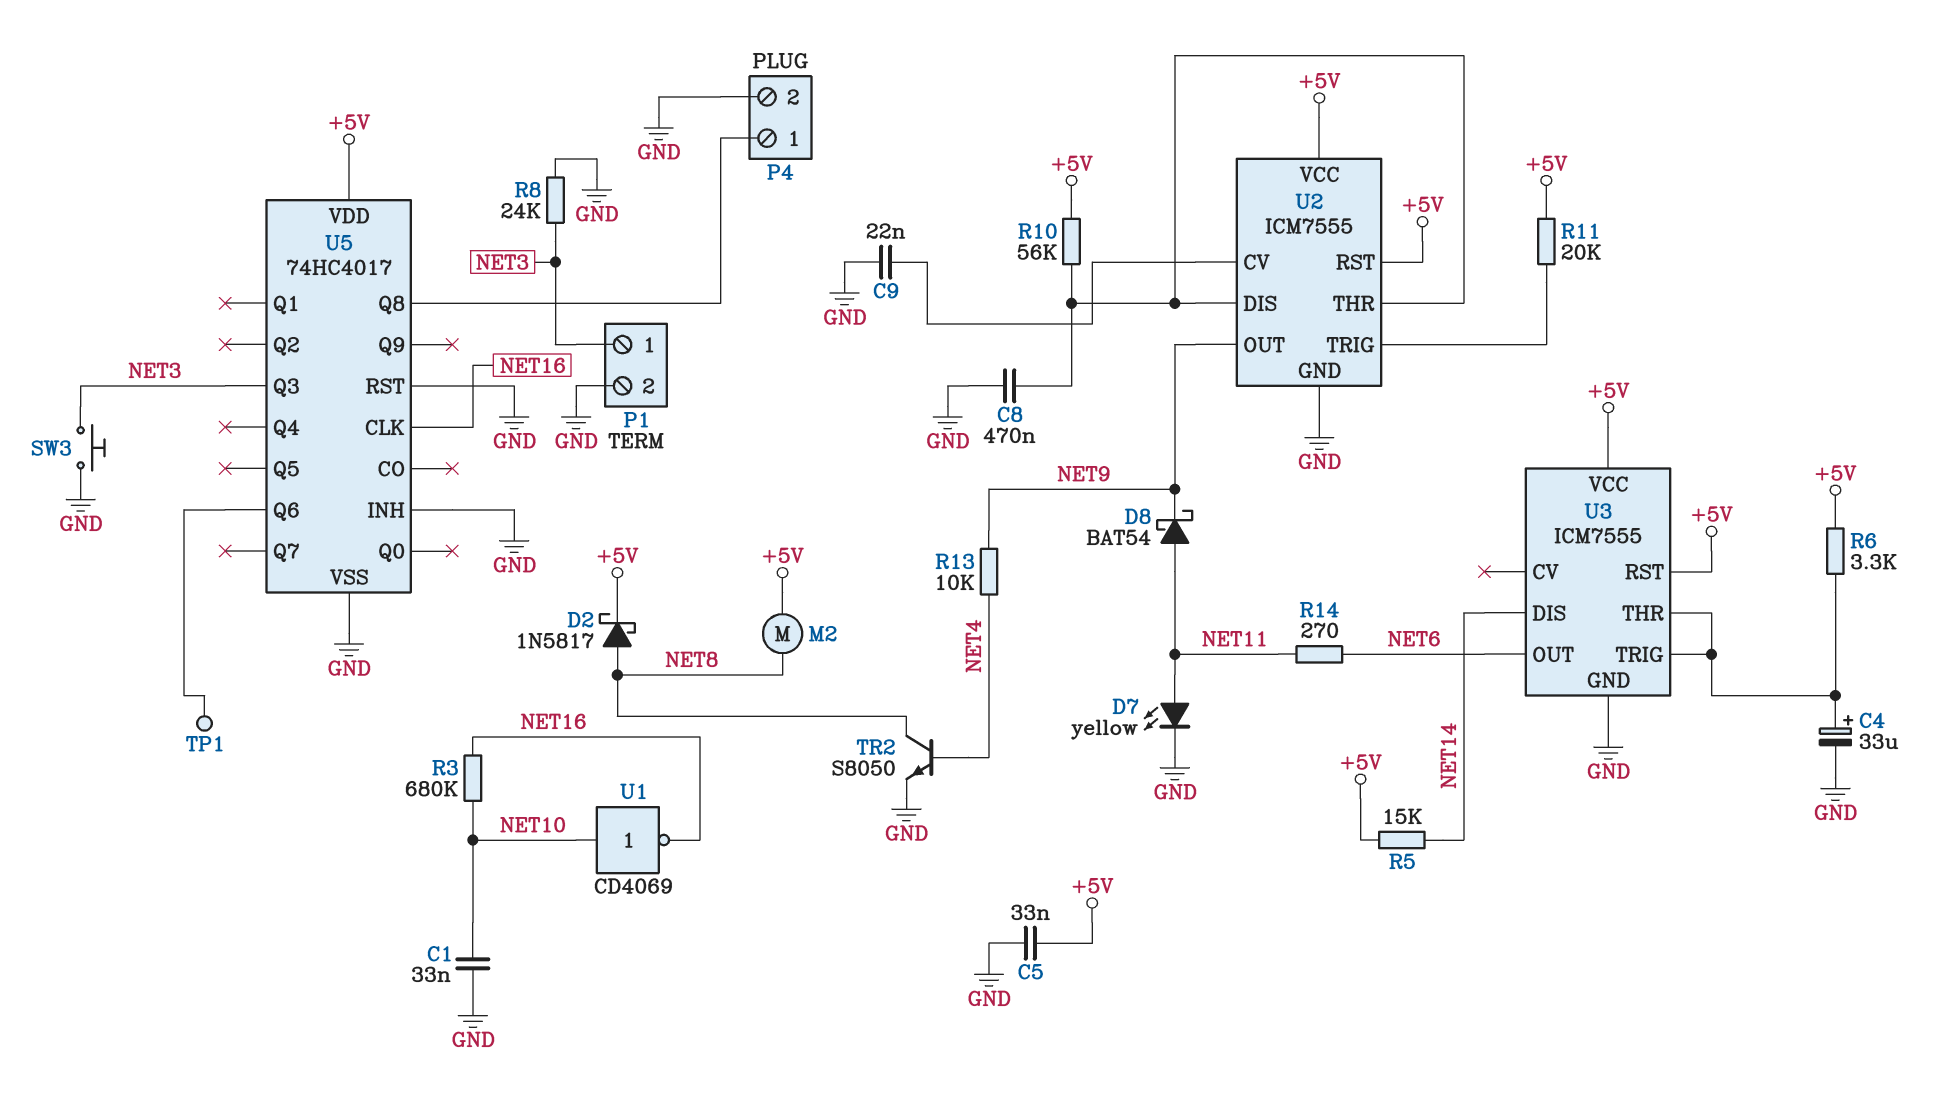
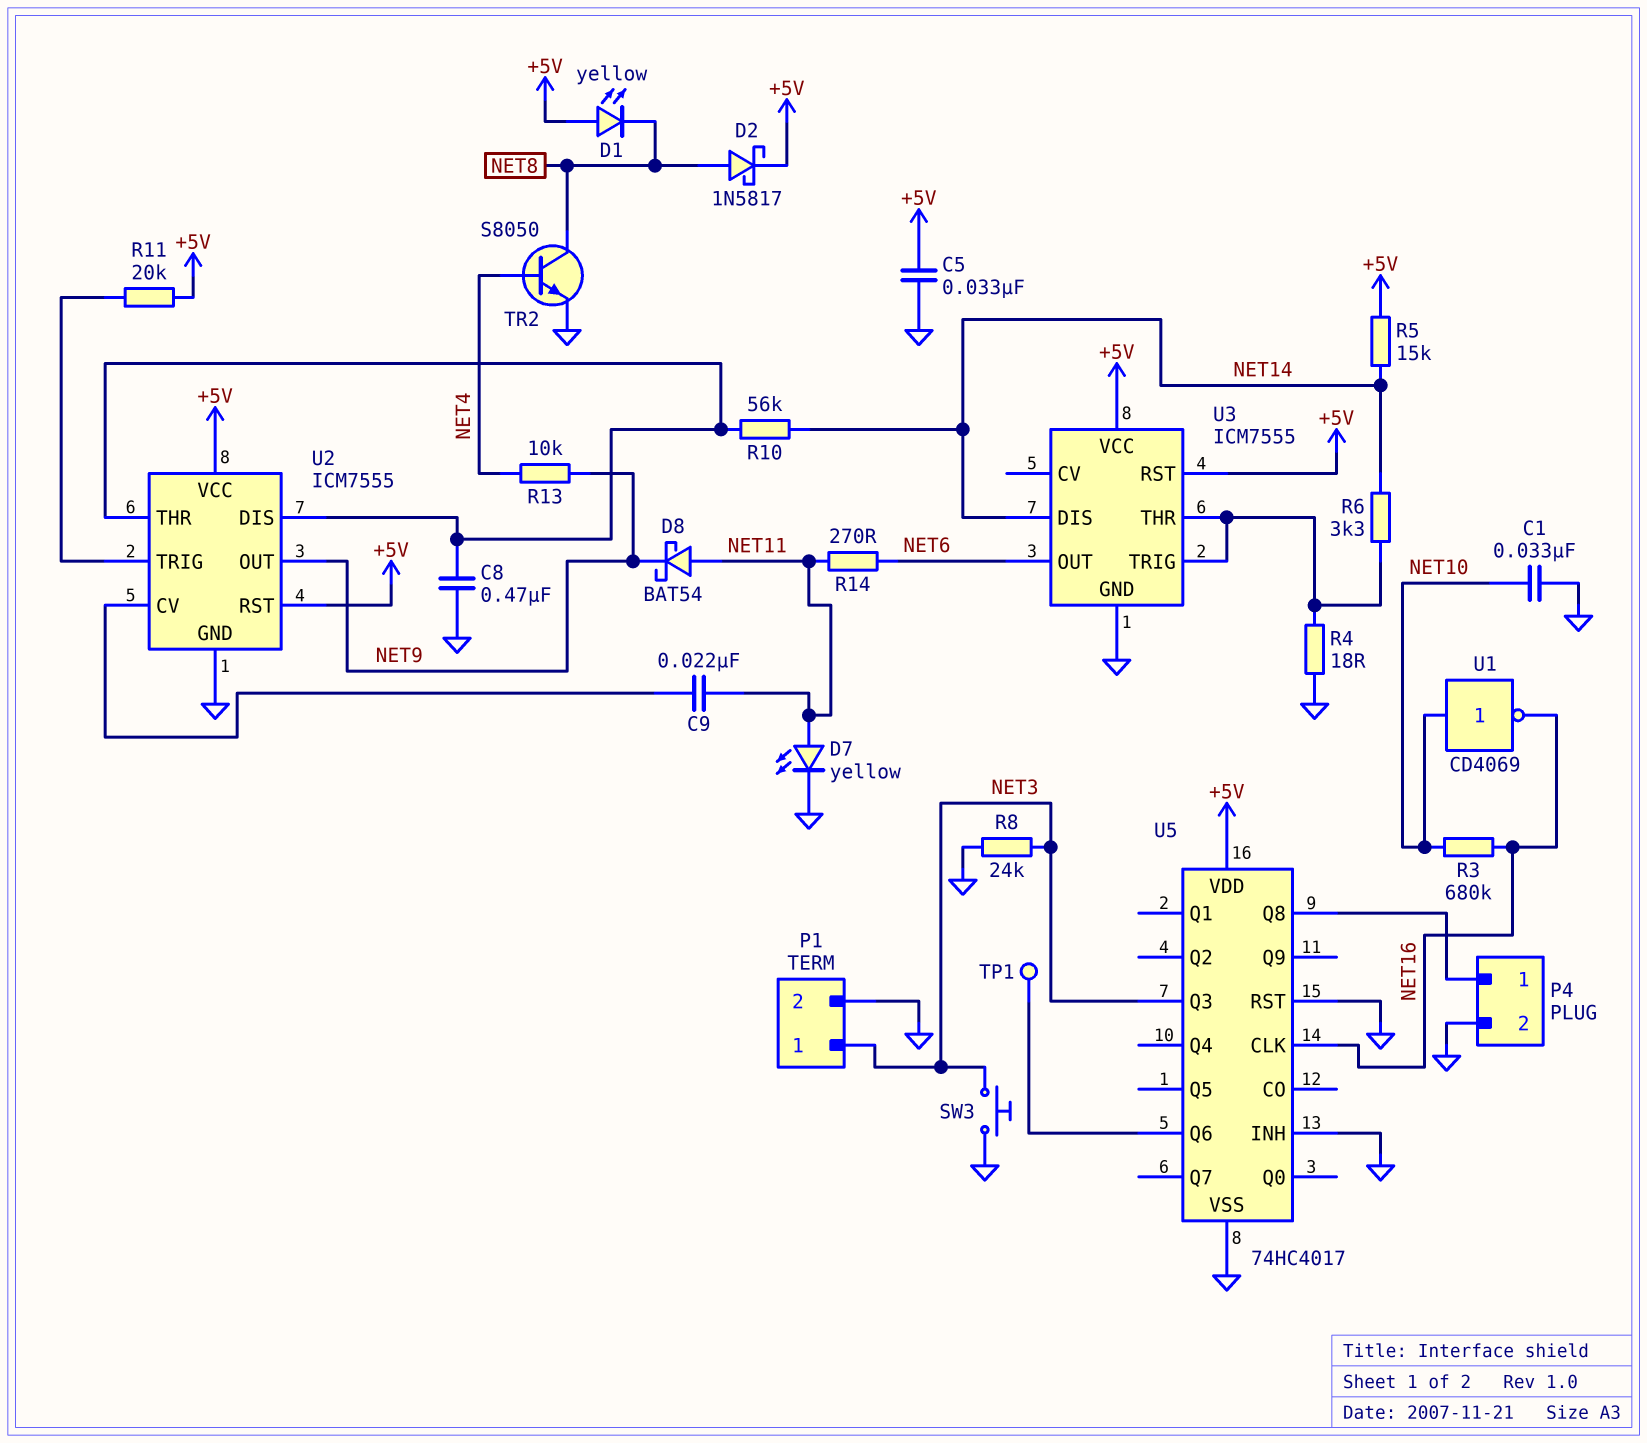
C4: 33uF (plus U3/THR, minus GND) -> none
C9: 22nF (GND, U2/CV) -> 22nF (NET11, U2/CV)
D1: none -> LED yellow (A +5V, K NET8)
M2: motor (+5V, NET8) -> none
R4: none -> 18 (GND, U3/THR)
R6: 3.3k (+5V, U3/THR) -> 3.3k (NET14, U3/THR)
R10: 56k (+5V, U2/DIS) -> 56k (NET14, U2/DIS)

